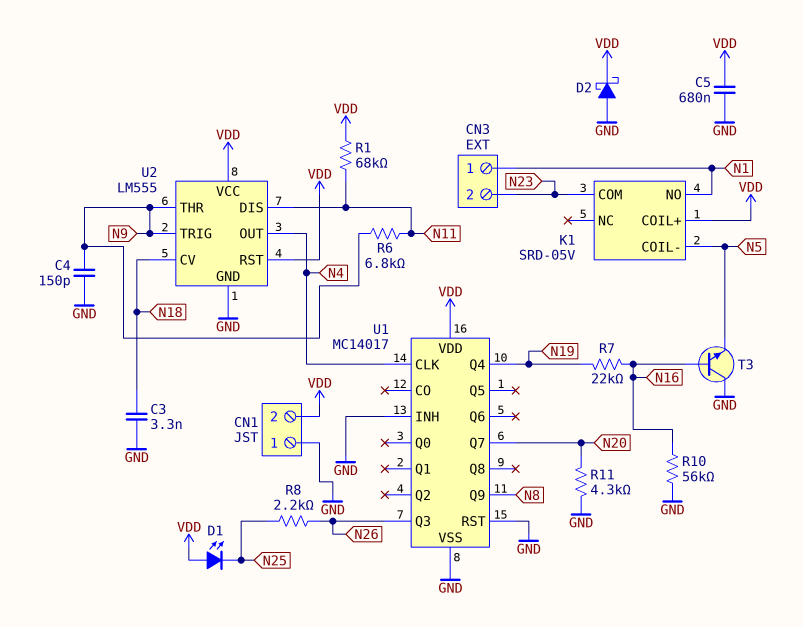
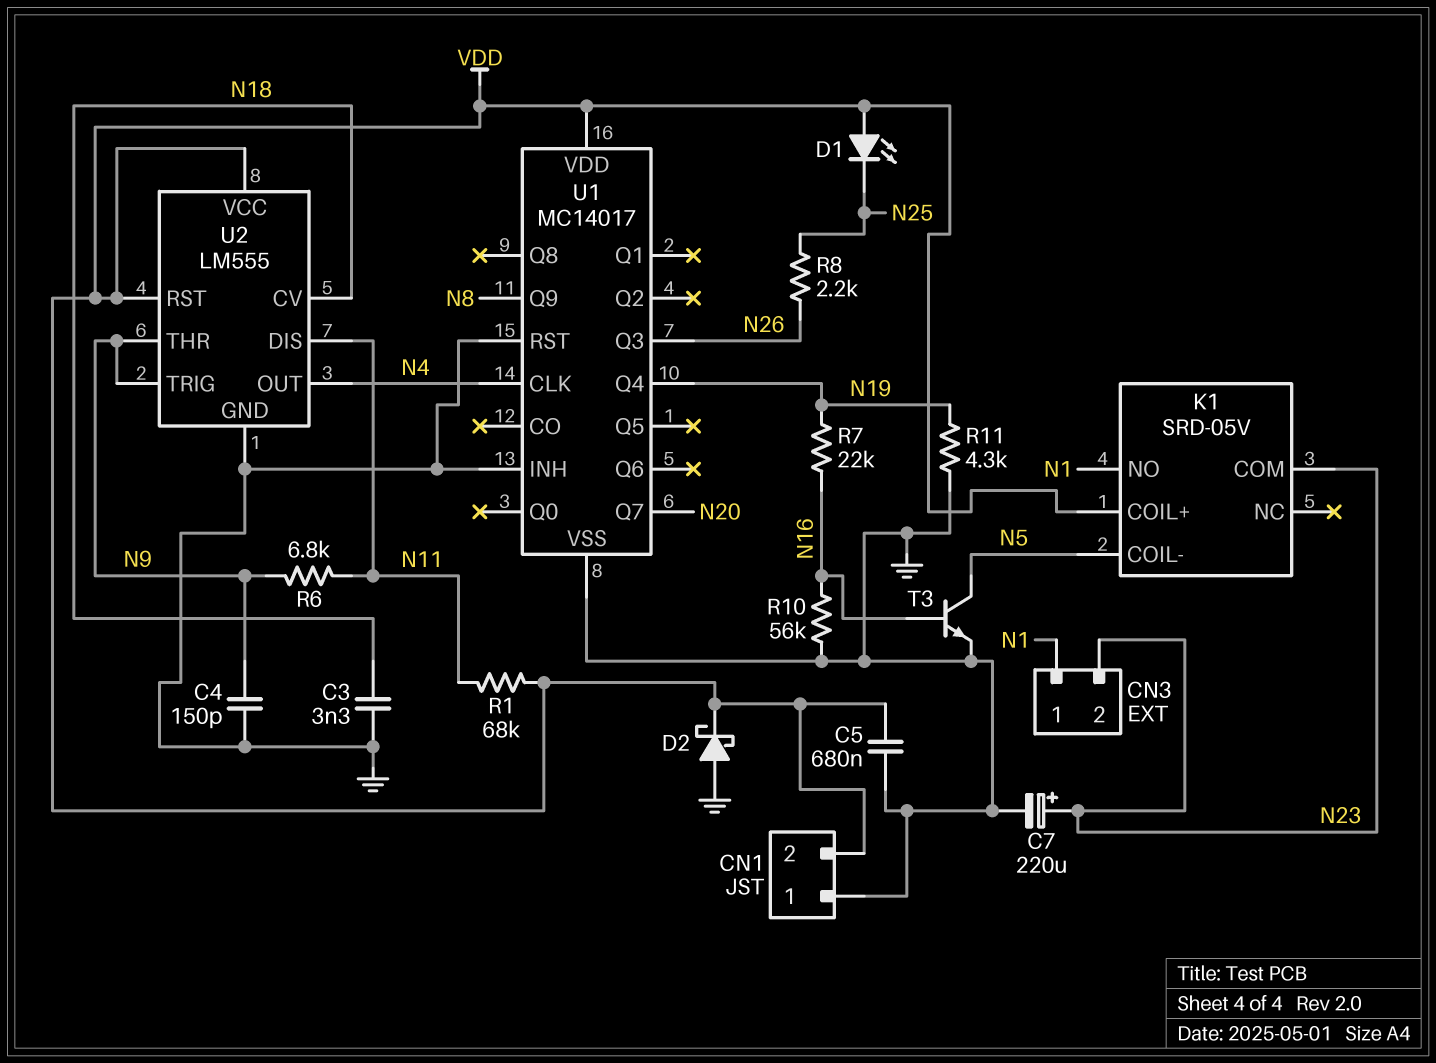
C7: none -> 220uF (plus N23, minus GND)
R11: 4.3k (GND, N20) -> 4.3k (GND, N19)
T3: NPN (B N16, C GND, E N5) -> NPN (B N16, C N5, E GND)

